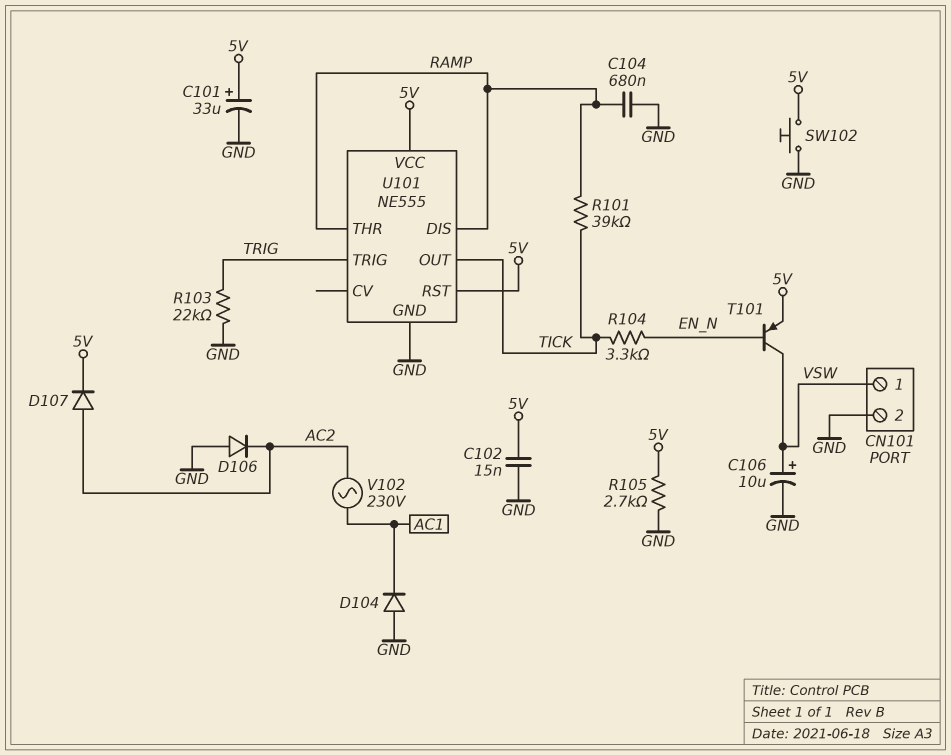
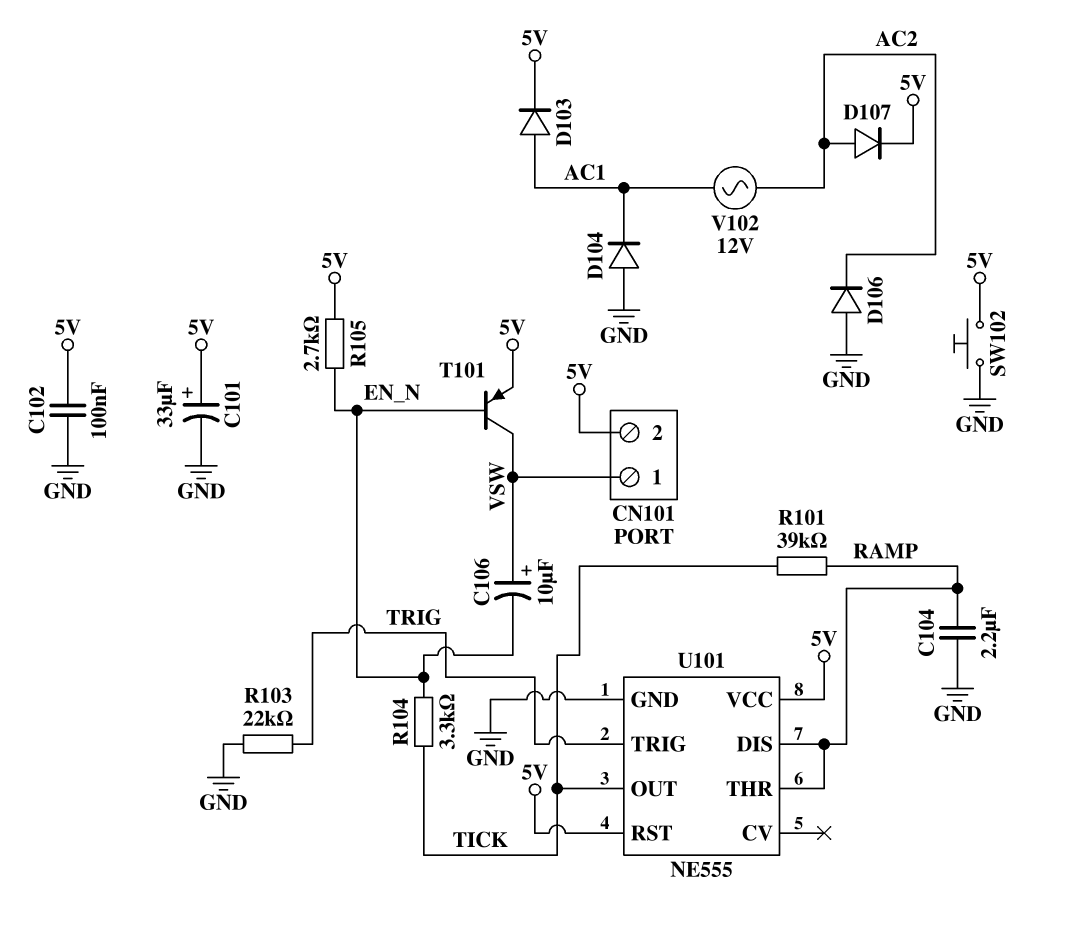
C102: 15nF (5V, GND) -> 100nF (5V, GND)
C104: 680nF (GND, RAMP) -> 2.2uF (GND, RAMP)
C106: 10uF (plus VSW, minus GND) -> 10uF (plus VSW, minus EN_N)
CN101 pin 2: GND -> 5V
D103: none -> diode (A AC1, K 5V)
R105: 2.7k (5V, GND) -> 2.7k (5V, EN_N)
V102: AC 230V (AC1, AC2) -> AC 12V (AC1, AC2)

